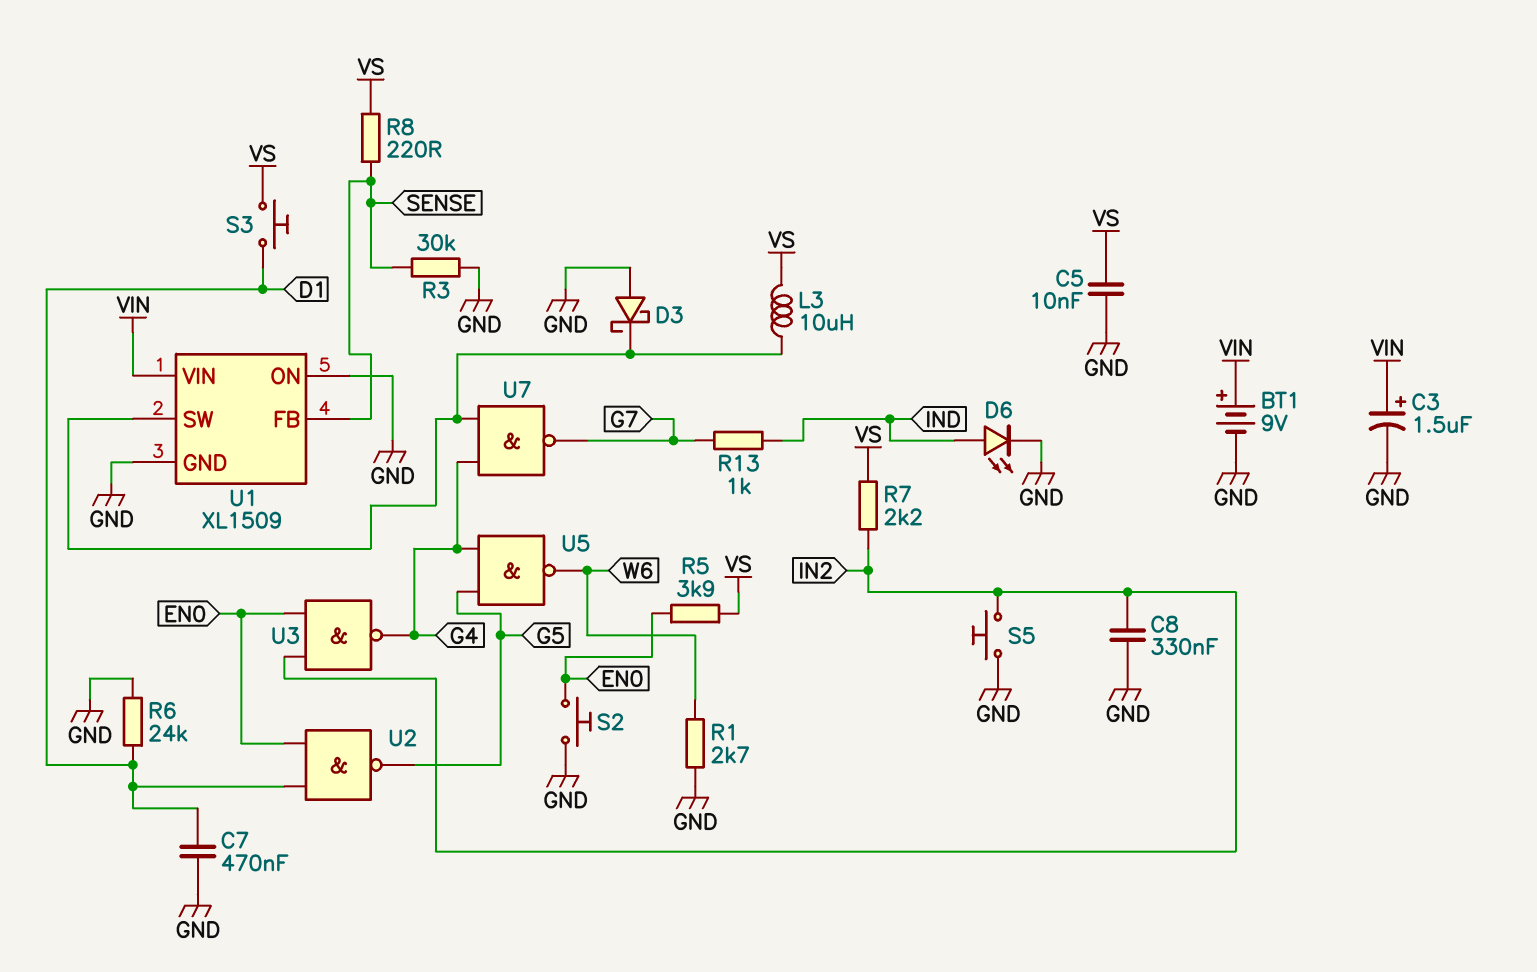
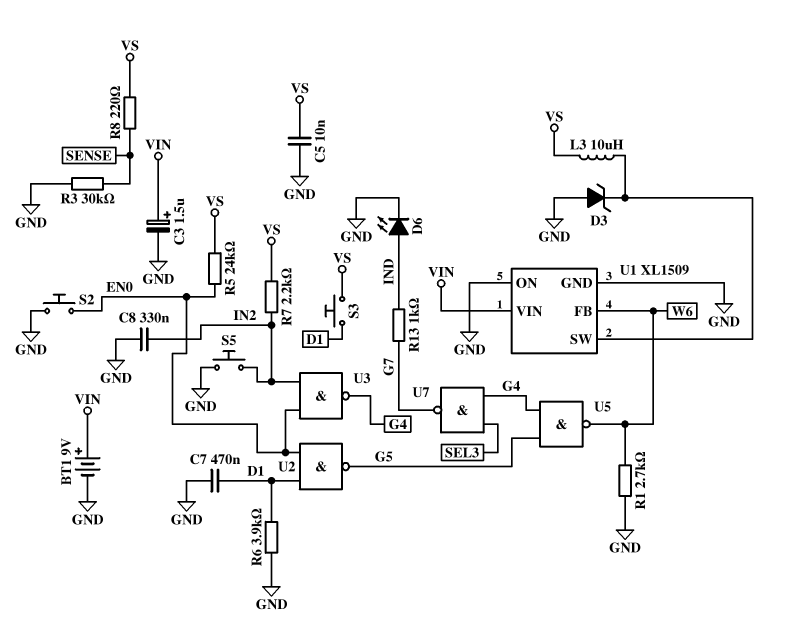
D3: schottky (A GND, K U1/SW) -> zener (A GND, K U1/SW)
R5: 3.9k (EN0, VS) -> 24k (EN0, VS)
R6: 24k (D1, GND) -> 3.9k (D1, GND)
U1 pin FB: SENSE -> W6
U7: NAND (in G4, in U1/SW, out G7) -> NAND (in G4, in SEL3, out G7)

